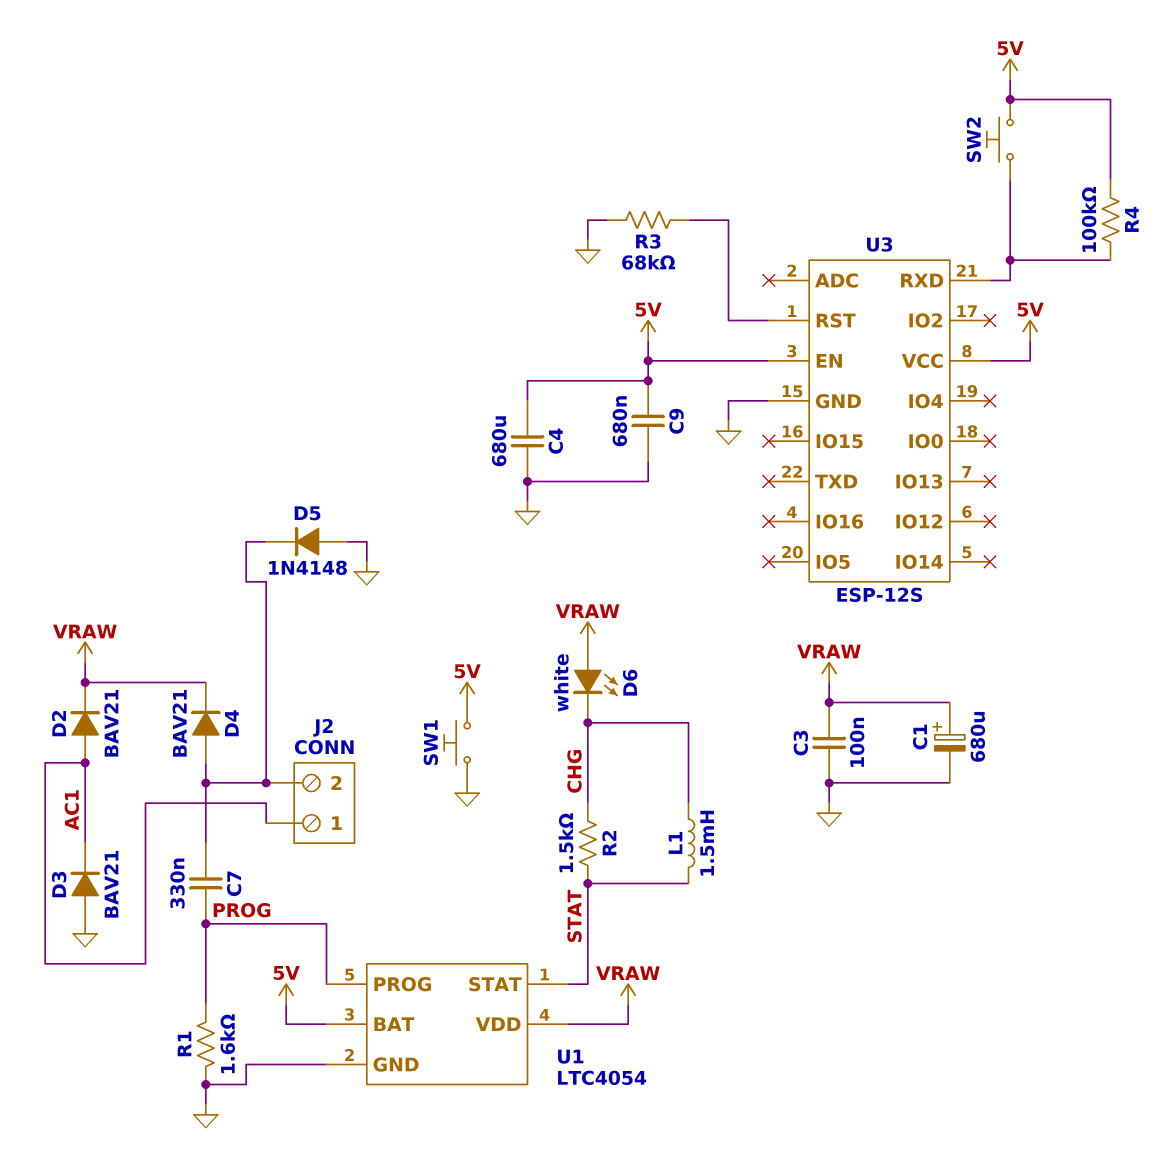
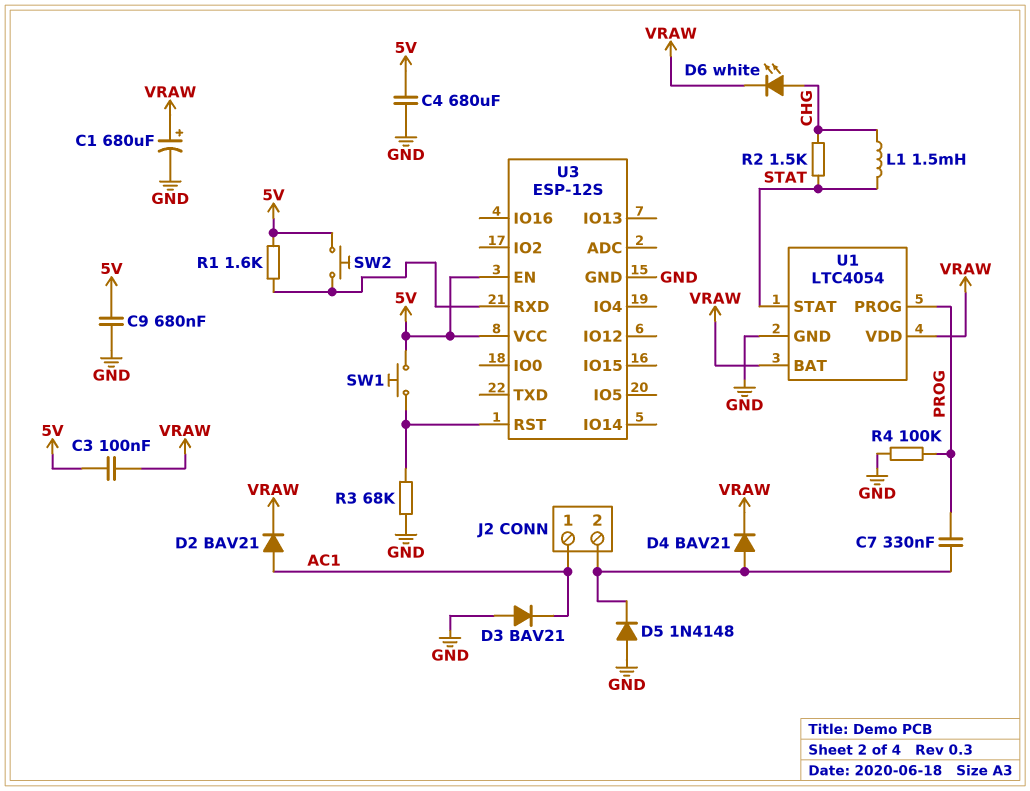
C3: 100nF (GND, VRAW) -> 100nF (5V, VRAW)
D6: LED white (A VRAW, K CHG) -> LED white (A CHG, K VRAW)
R1: 1.6k (GND, PROG) -> 1.6k (5V, U3/RXD)
R4: 100k (5V, U3/RXD) -> 100k (GND, PROG)
SW1: button (5V, GND) -> button (5V, U3/RST)
U1 pin BAT: 5V -> VRAW

